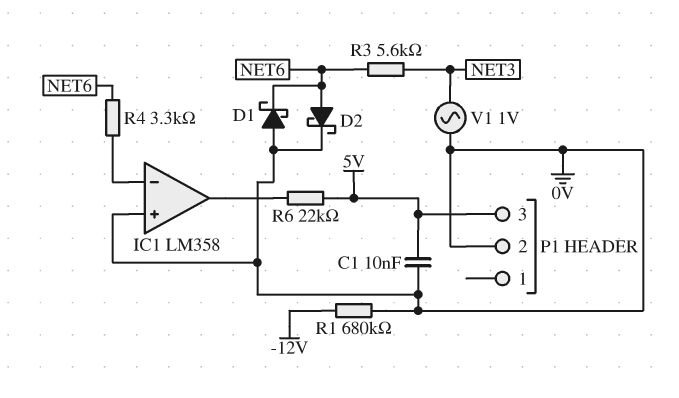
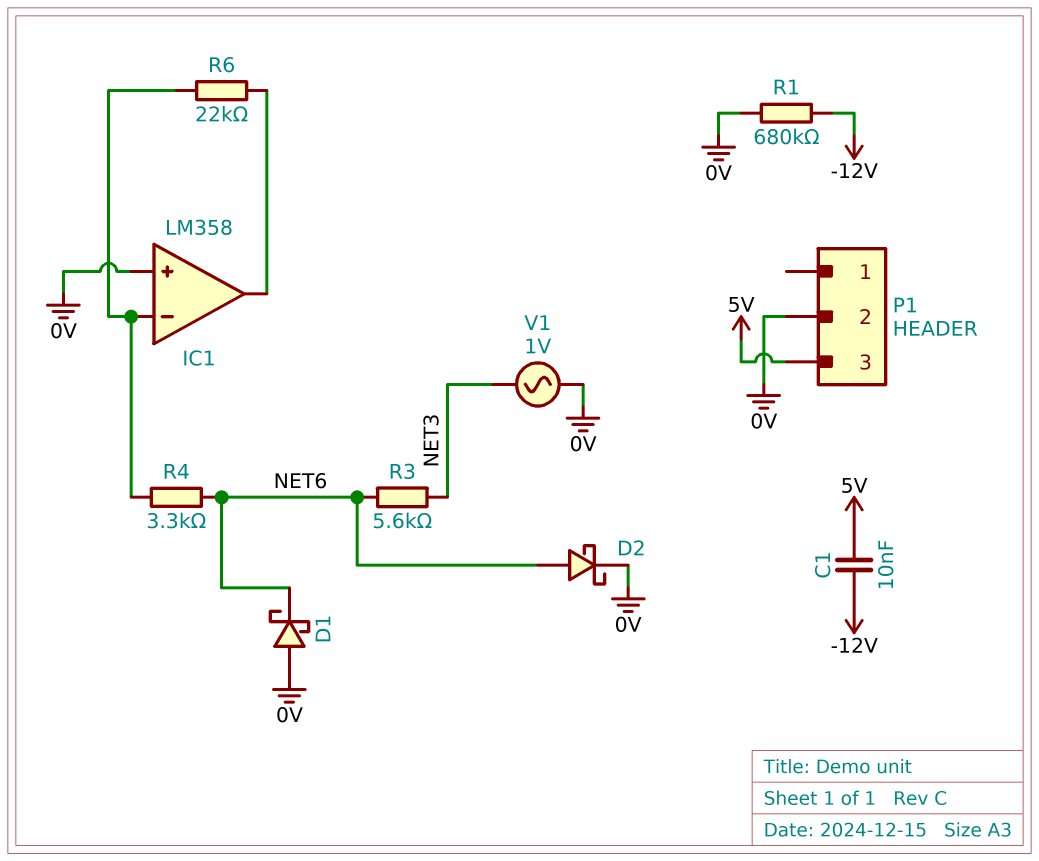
C1: 10nF (0V, 5V) -> 10nF (-12V, 5V)
R6: 22k (5V, IC1/out) -> 22k (IC1/in-, IC1/out)

